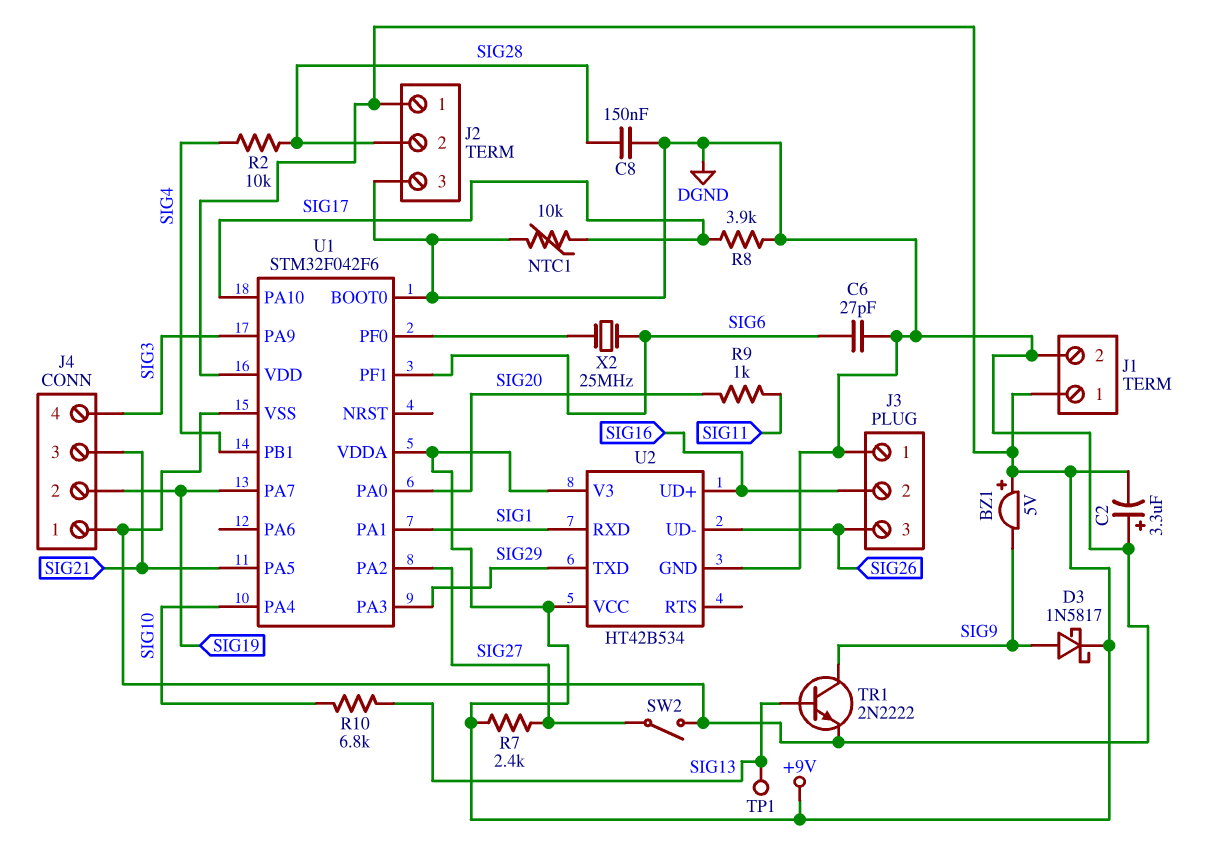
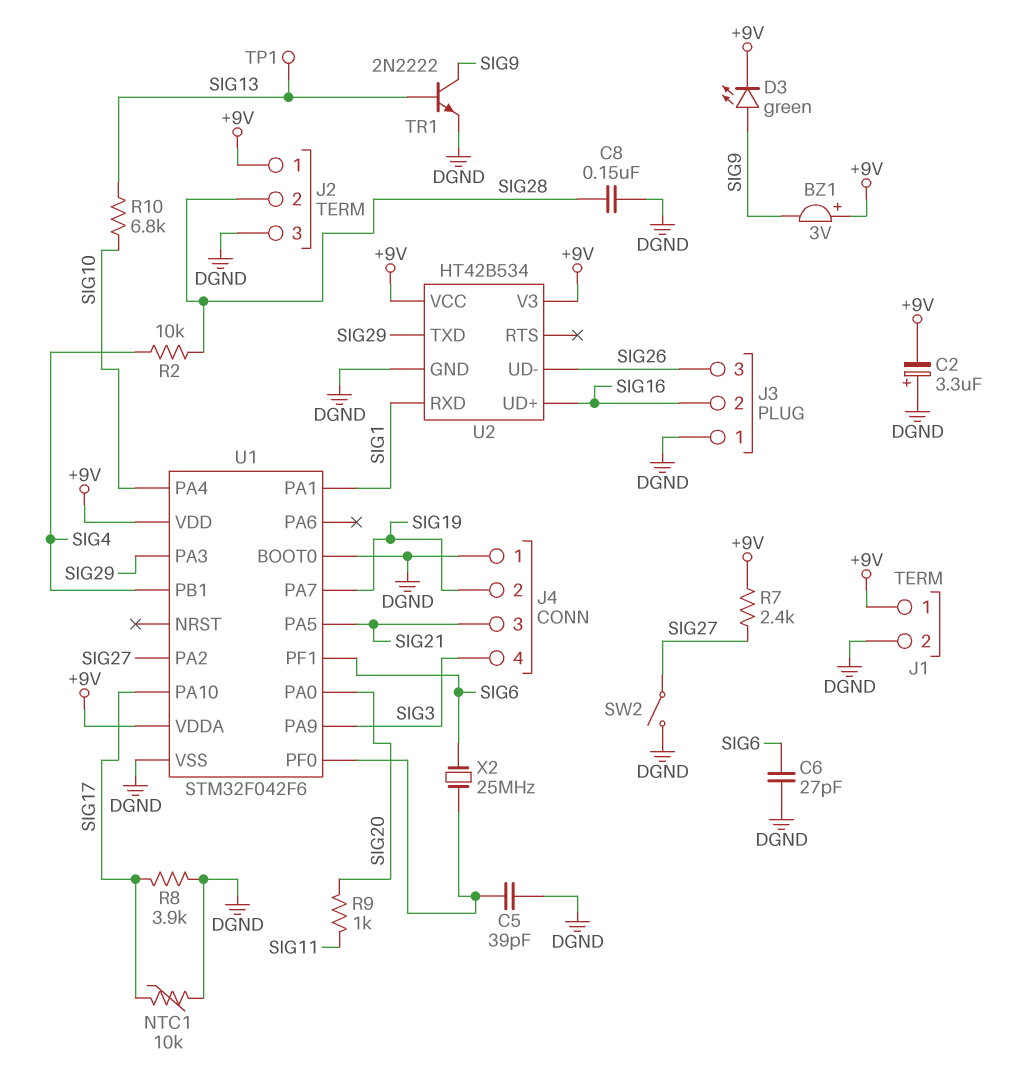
BZ1: buzzer 5V (plus +9V, minus SIG9) -> buzzer 3V (plus +9V, minus SIG9)
C5: none -> 39pF (DGND, U1/PF0)
D3: schottky 1N5817 (A SIG9, K +9V) -> LED green (A SIG9, K +9V)

